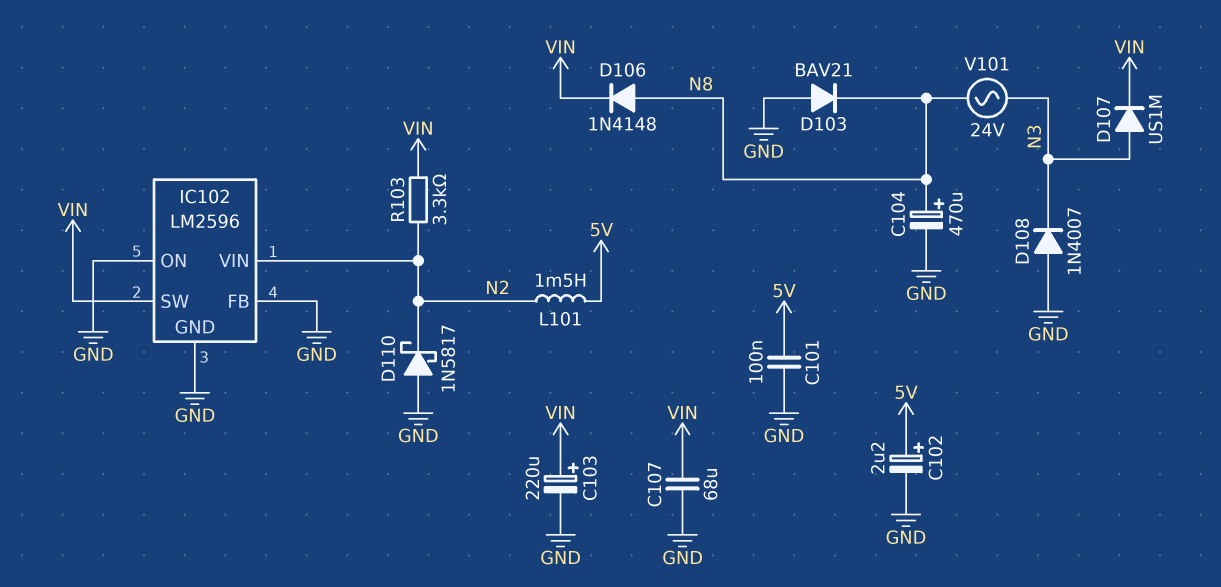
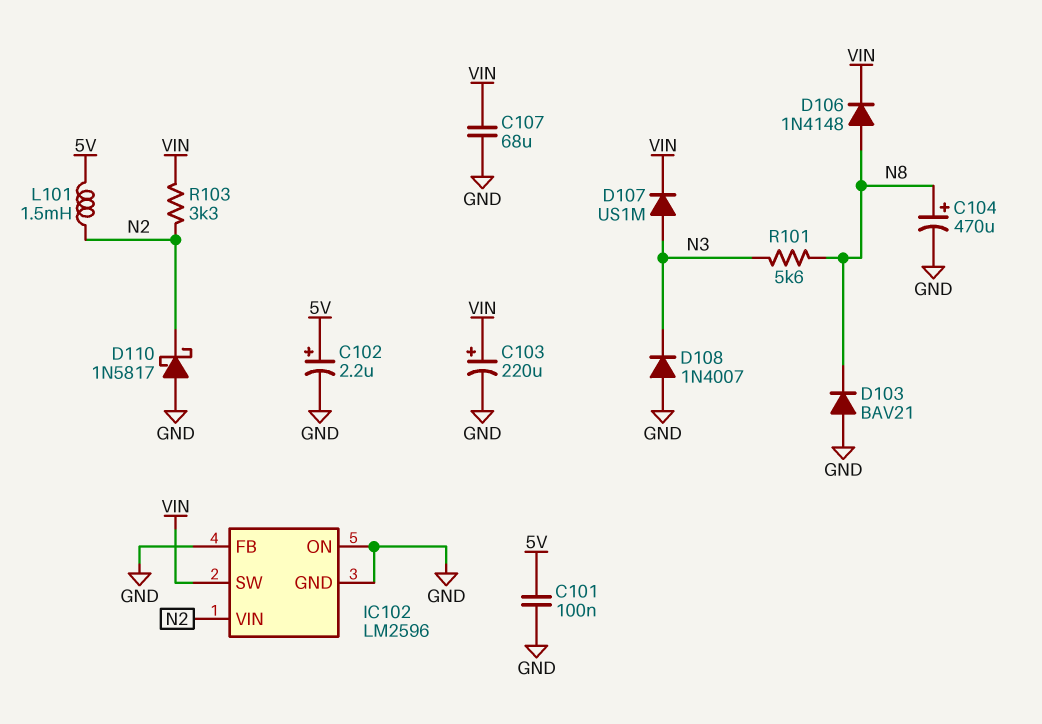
R101: none -> 5.6k (N3, N8)
V101: AC 24V (N3, N8) -> none

